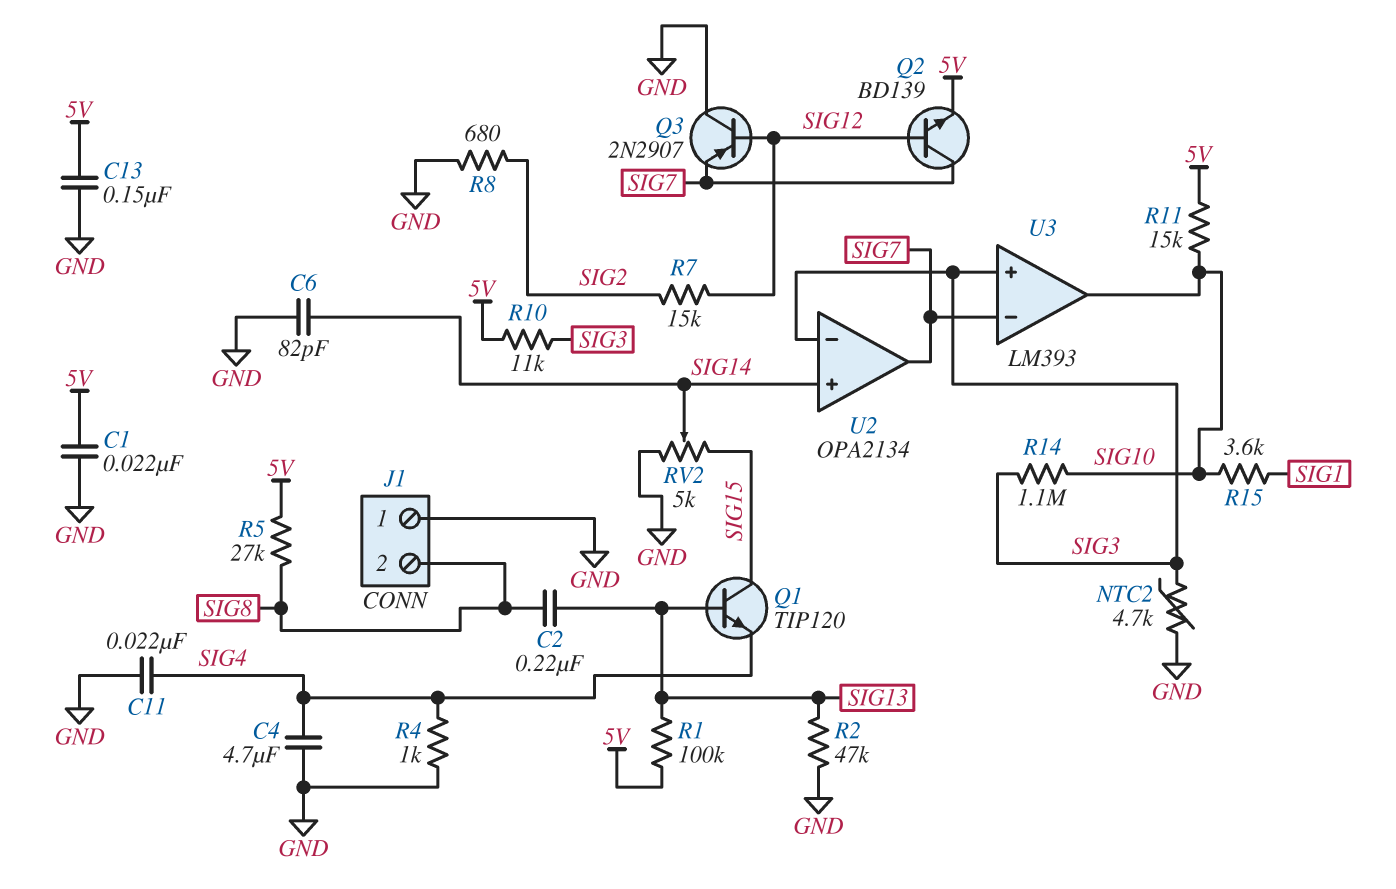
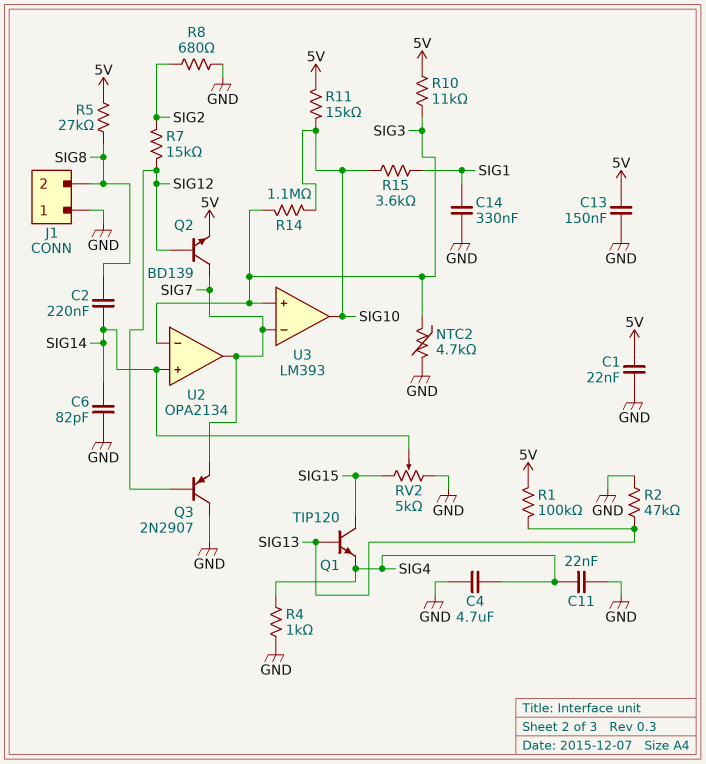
C2: 220nF (SIG8, SIG13) -> 220nF (SIG8, SIG14)
C14: none -> 330nF (GND, SIG1)

